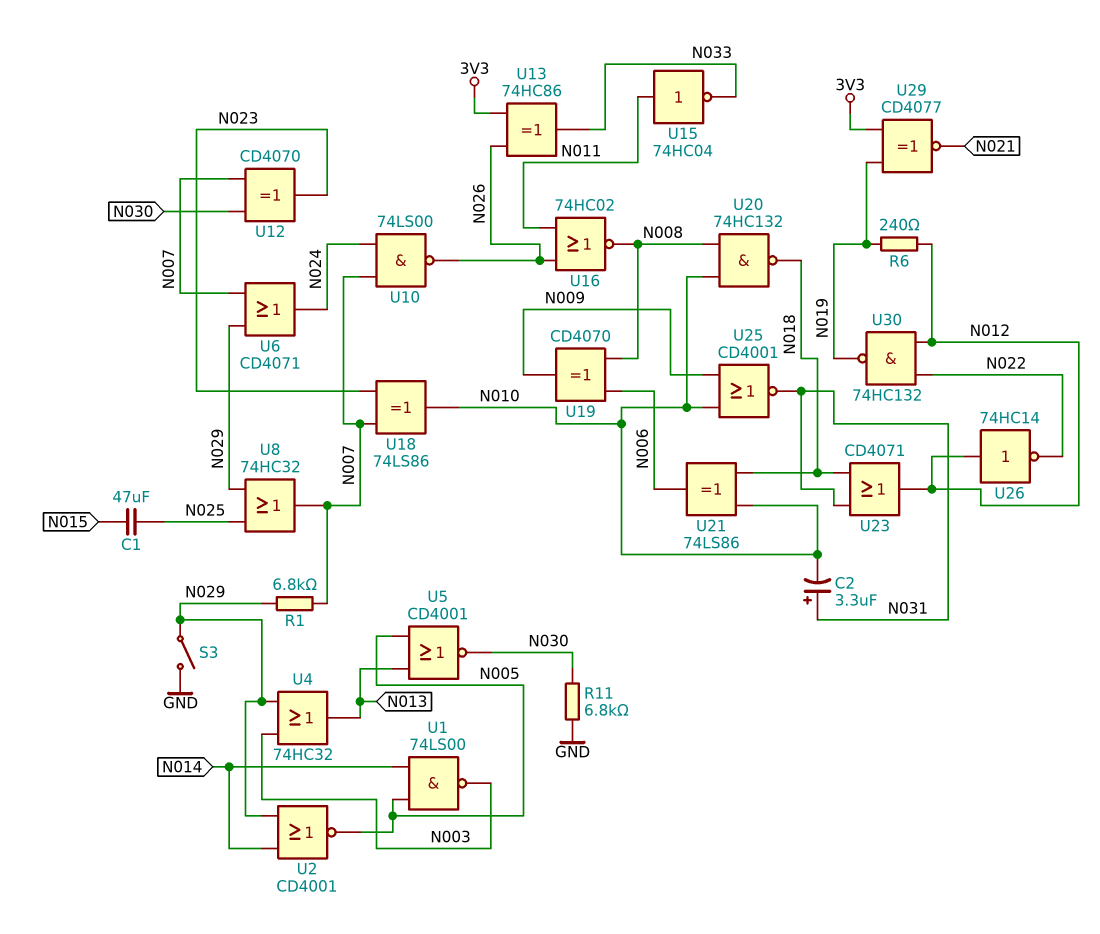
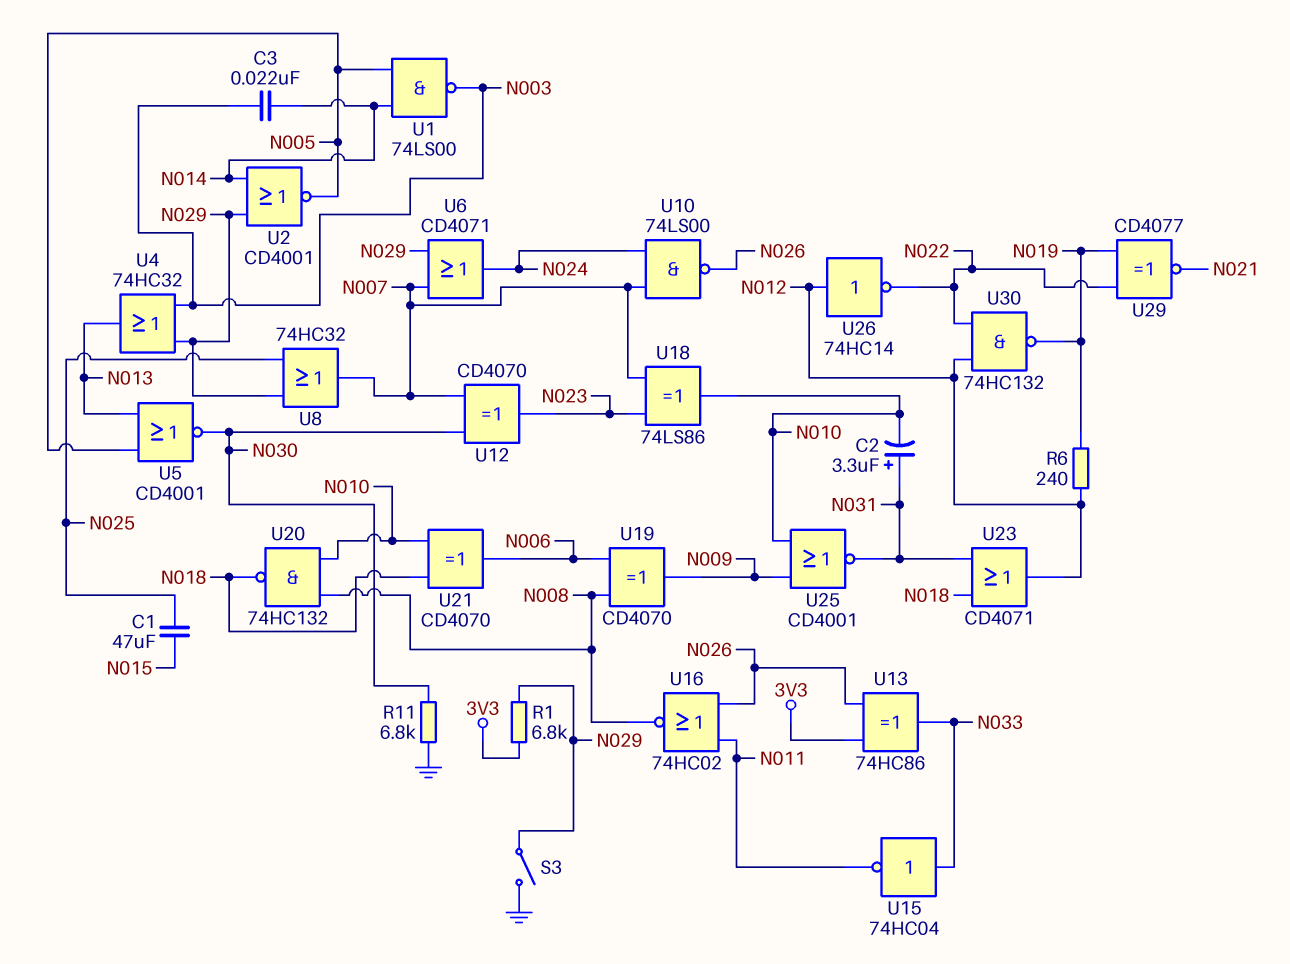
C3: none -> 22nF (N003, N014)
R1: 6.8k (N007, N029) -> 6.8k (3V3, N029)
U15: NOT 74HC04 (in N011, out N033) -> NOT 74HC04 (in N033, out N011)
U21: XOR 74LS86 (in N010, in N018, out N006) -> XOR CD4070 (in N010, in N018, out N006)
U29: XNOR CD4077 (in 3V3, in N019, out N021) -> XNOR CD4077 (in N019, in N022, out N021)

